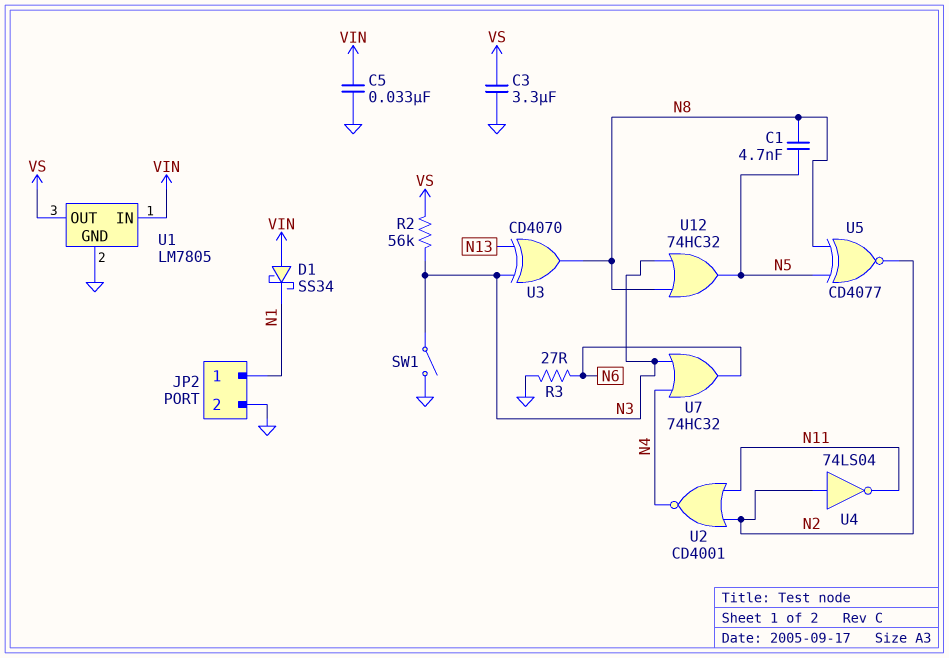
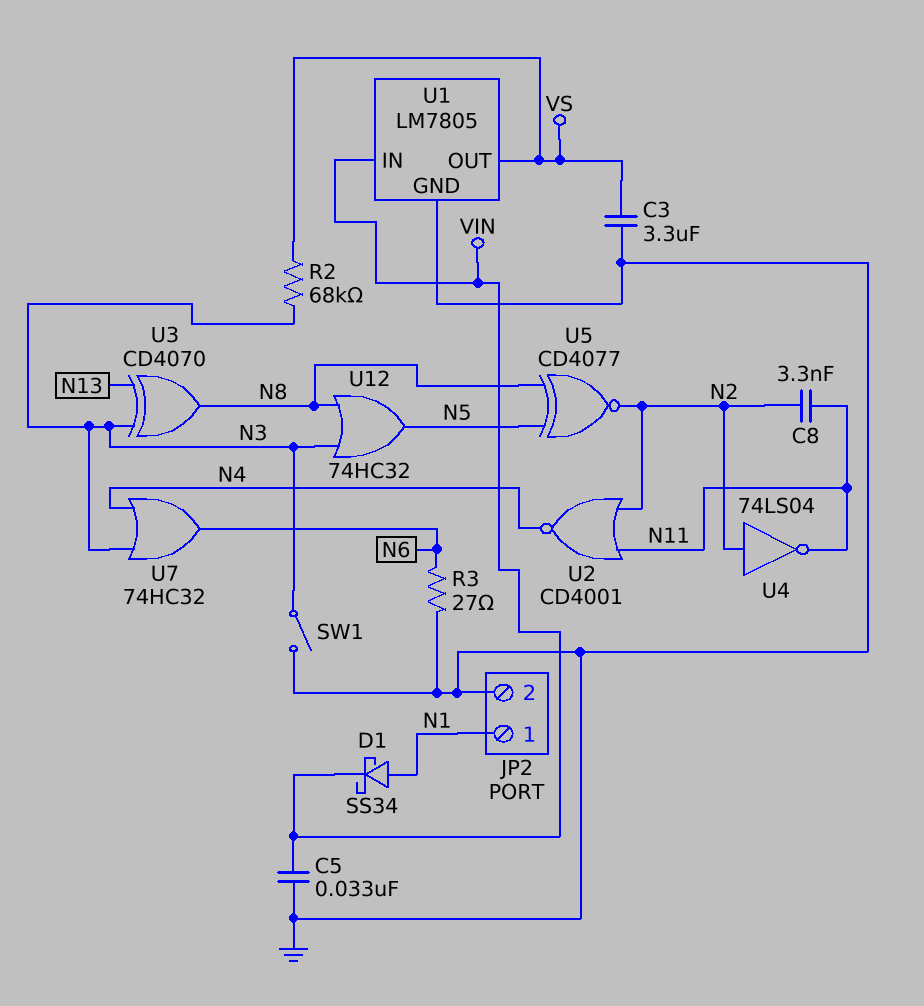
C1: 4.7nF (N5, N8) -> none
C8: none -> 3.3nF (N2, N11)
D1: schottky SS34 (A VIN, K N1) -> schottky SS34 (A N1, K VIN)
R2: 56k (N3, VS) -> 68k (N3, VS)

